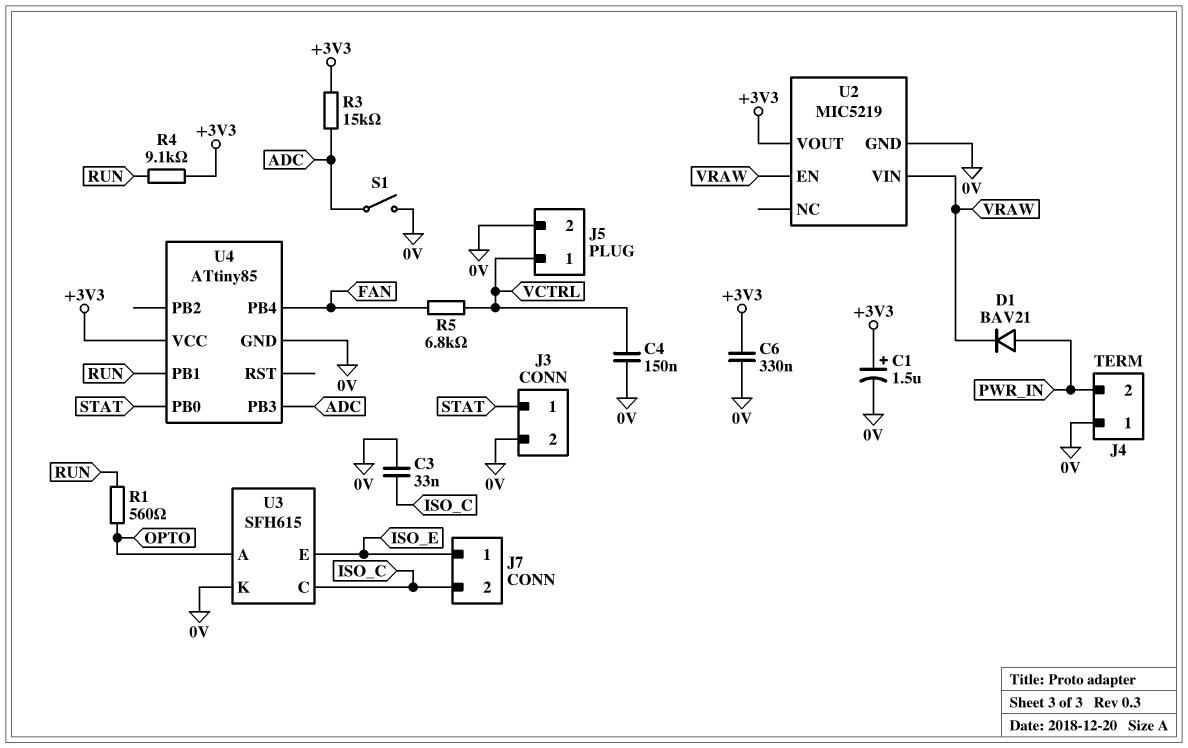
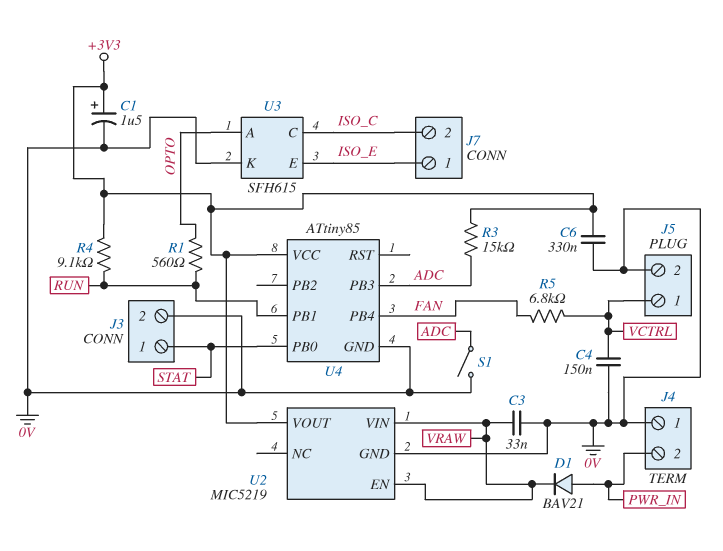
C3: 33nF (0V, ISO_C) -> 33nF (0V, VRAW)

